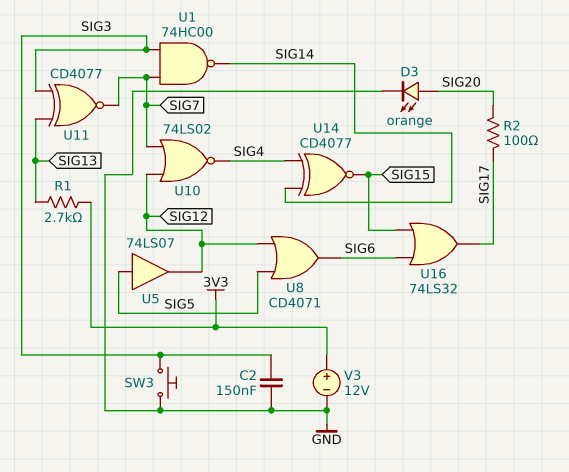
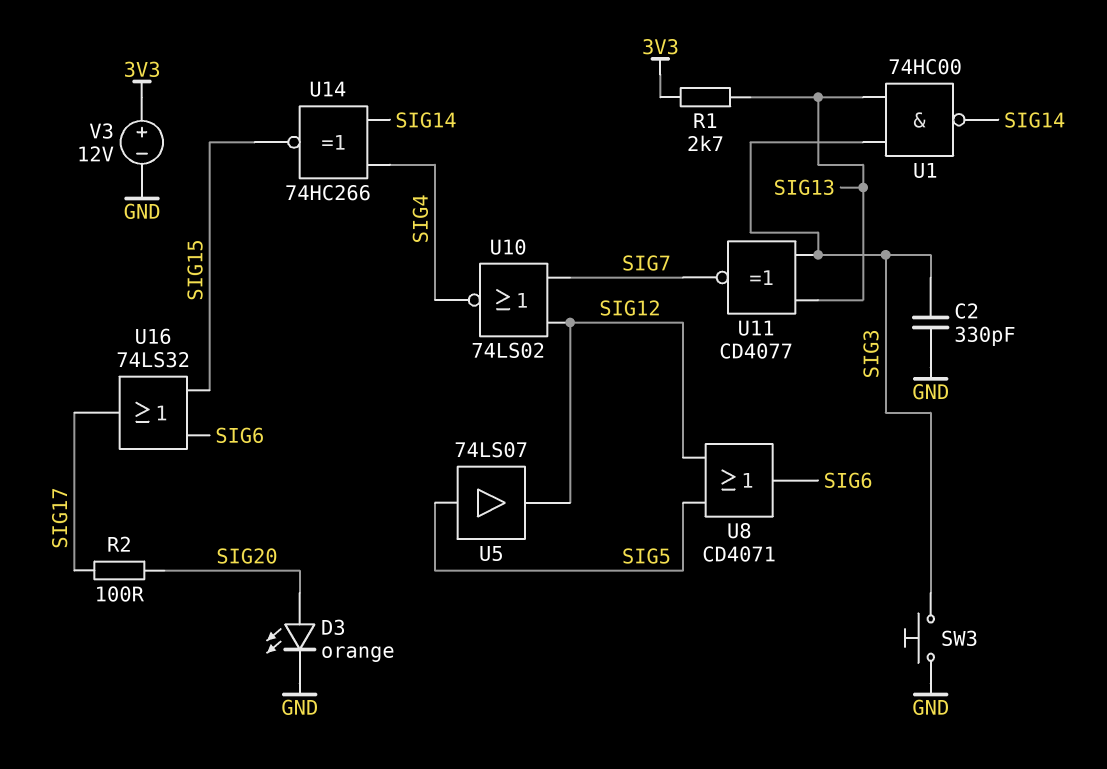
C2: 150nF (GND, SIG3) -> 330pF (GND, SIG3)
U1: NAND 74HC00 (in SIG3, in SIG7, out SIG14) -> NAND 74HC00 (in SIG3, in SIG13, out SIG14)
U14: XNOR CD4077 (in SIG4, in SIG14, out SIG15) -> XNOR 74HC266 (in SIG4, in SIG14, out SIG15)

